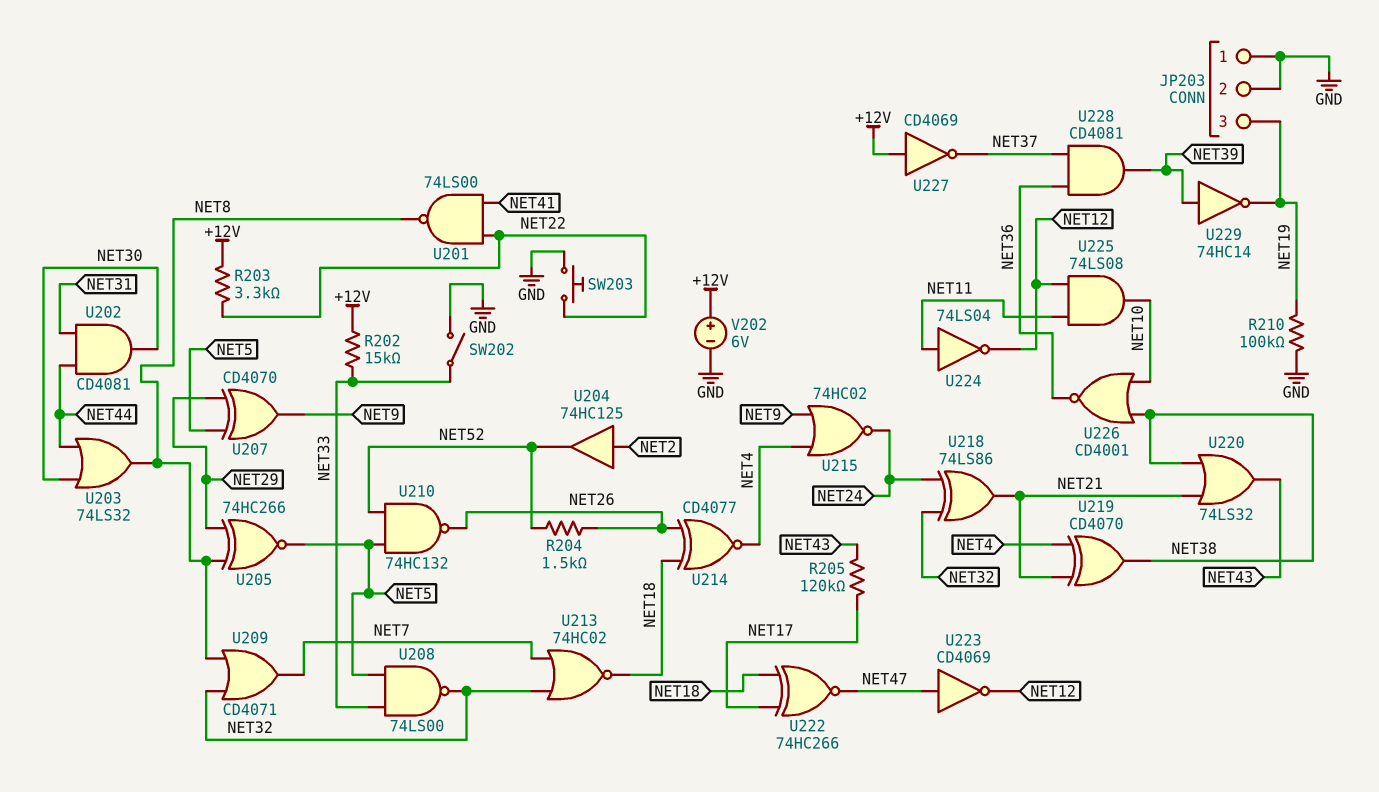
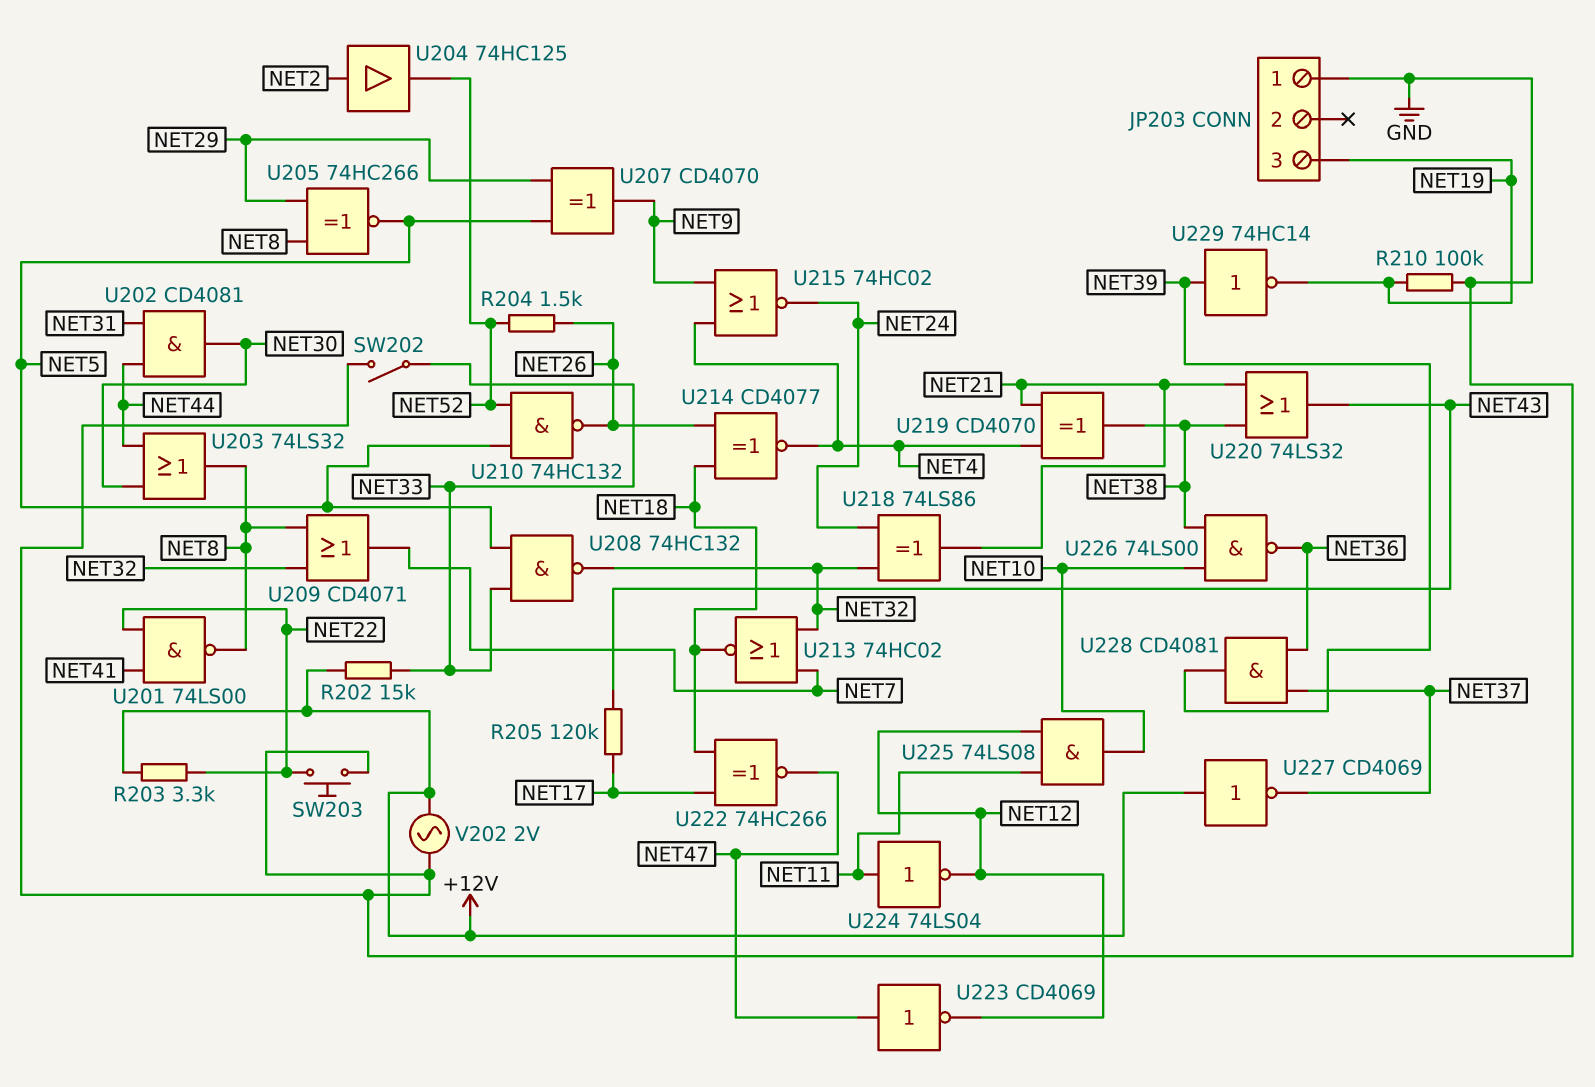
JP203 pin 2: GND -> none
U208: NAND 74LS00 (in NET5, in NET33, out NET32) -> NAND 74HC132 (in NET5, in NET33, out NET32)
U226: NOR CD4001 (in NET10, in NET38, out NET36) -> NAND 74LS00 (in NET10, in NET38, out NET36)
V202: 6V (plus +12V, minus GND) -> AC 2V (+12V, GND)

